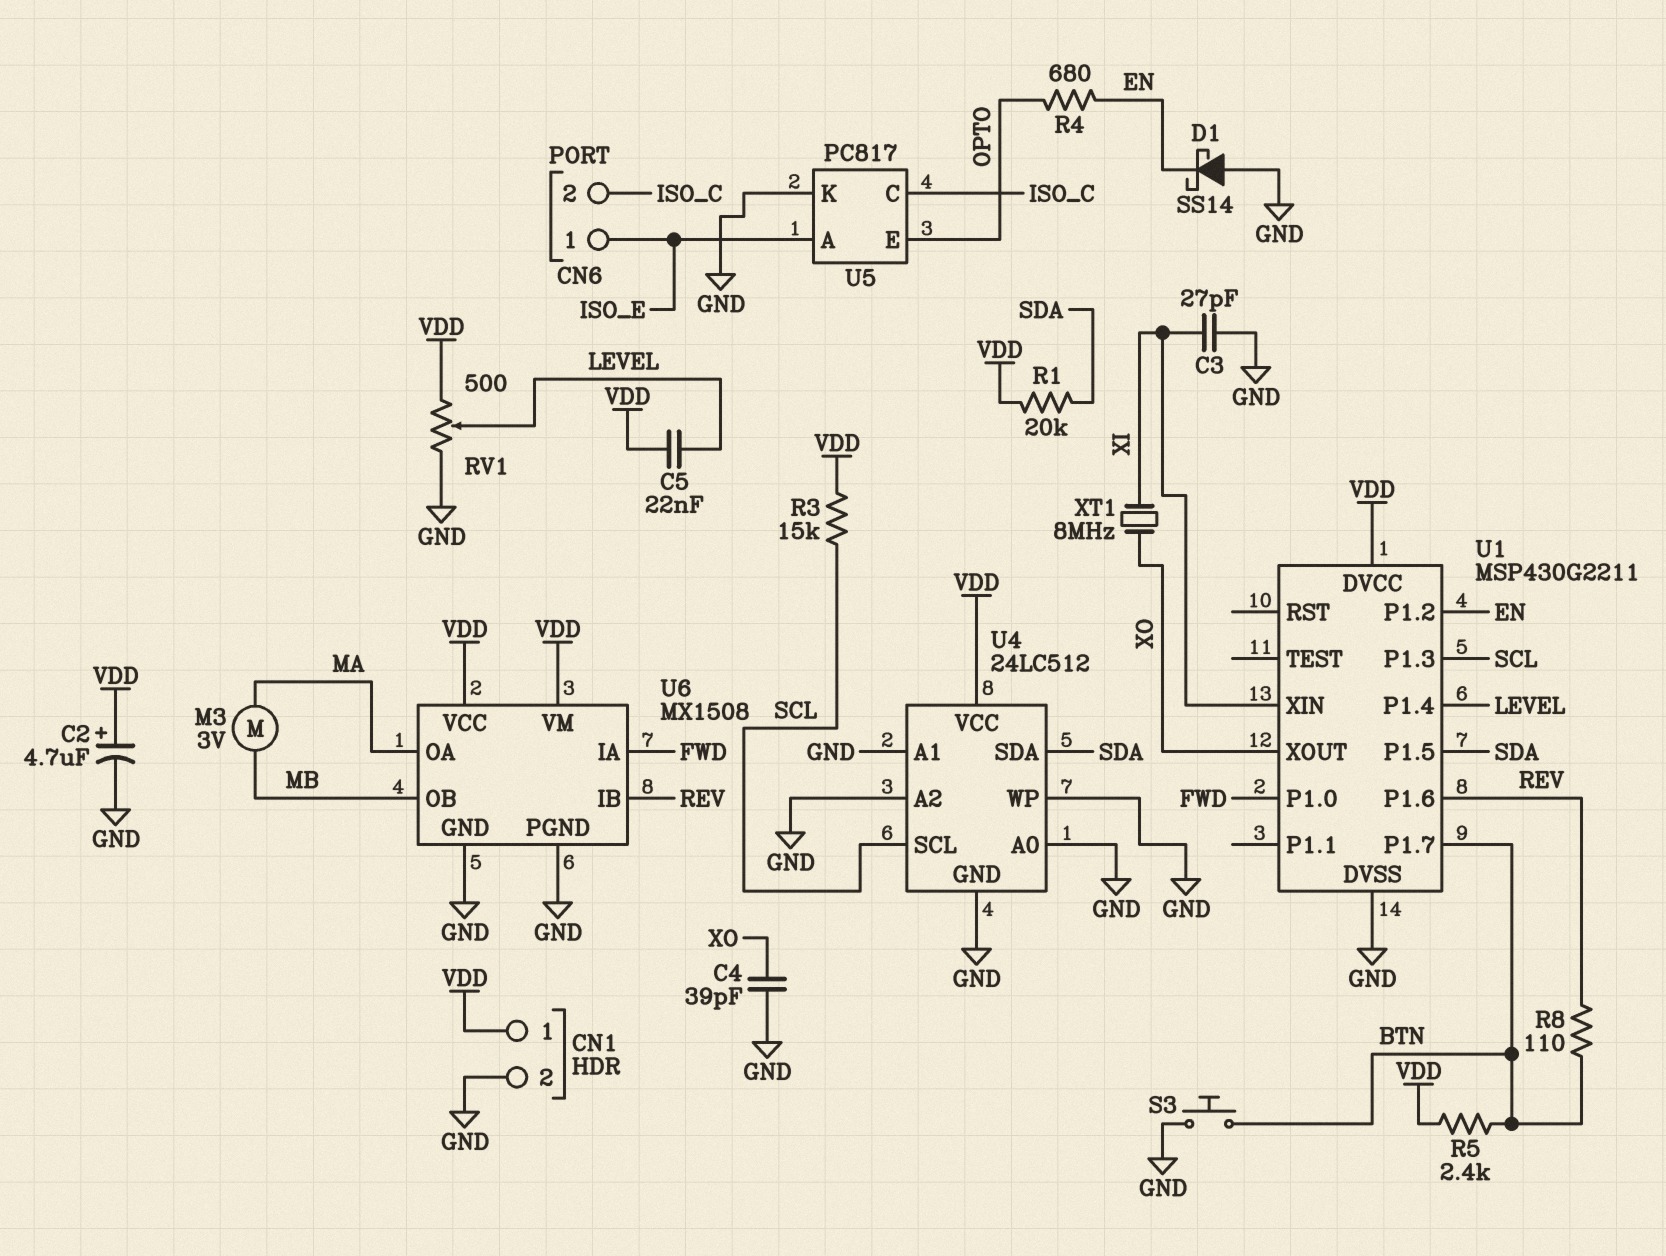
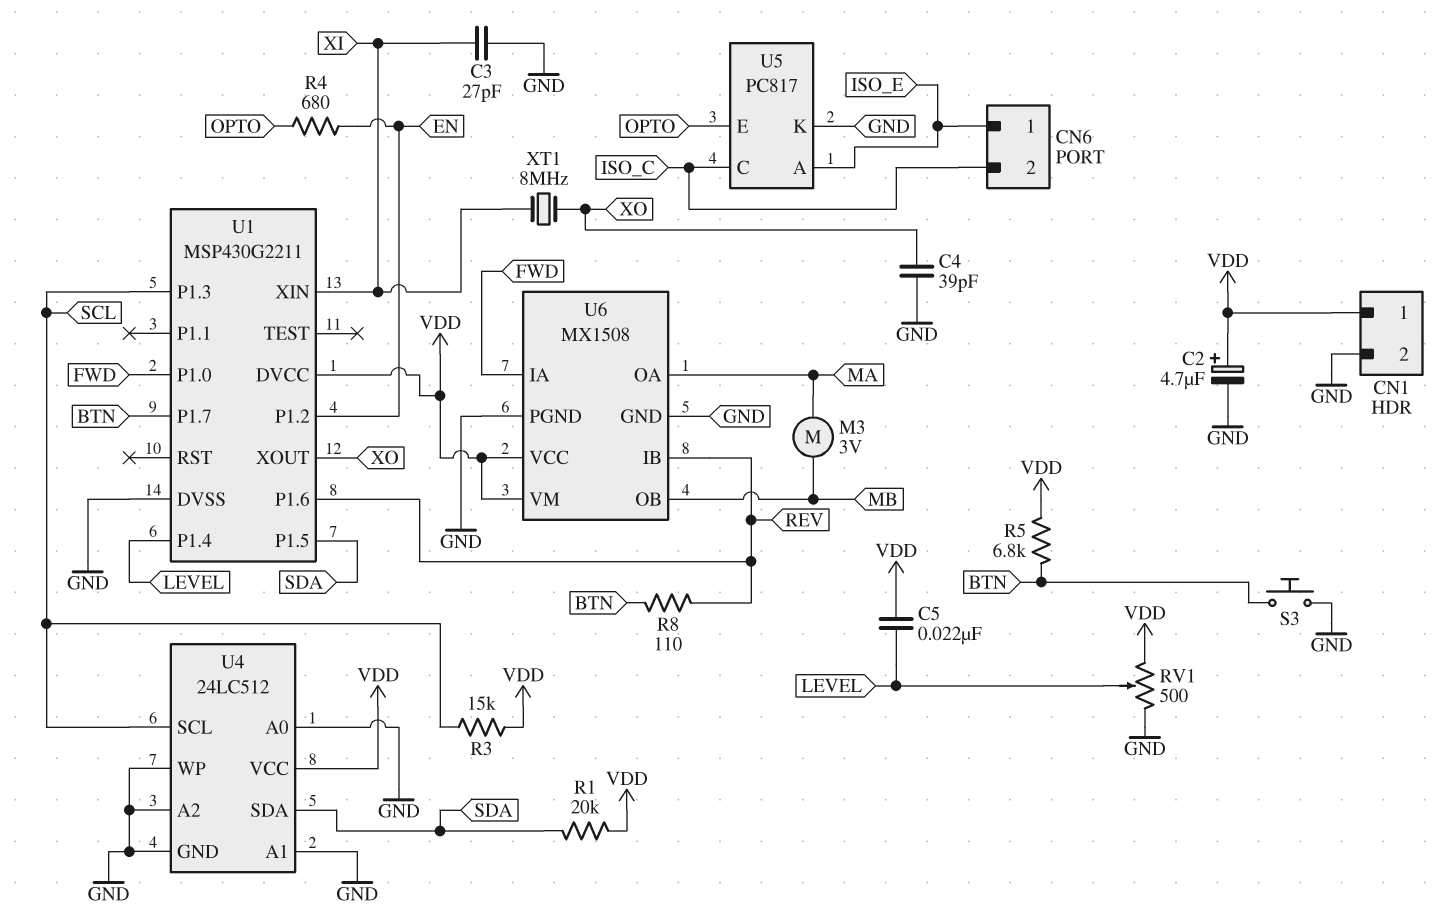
D1: schottky SS14 (A GND, K EN) -> none
R5: 2.4k (BTN, VDD) -> 6.8k (BTN, VDD)

